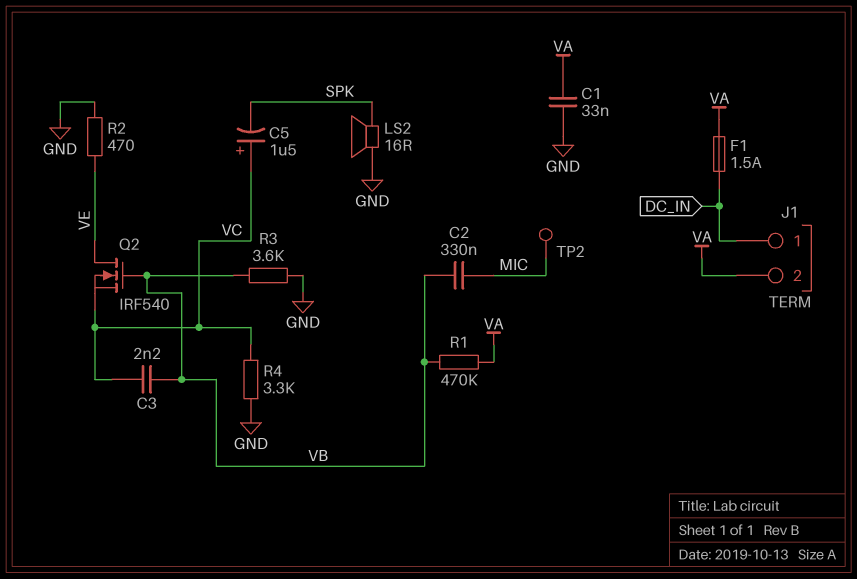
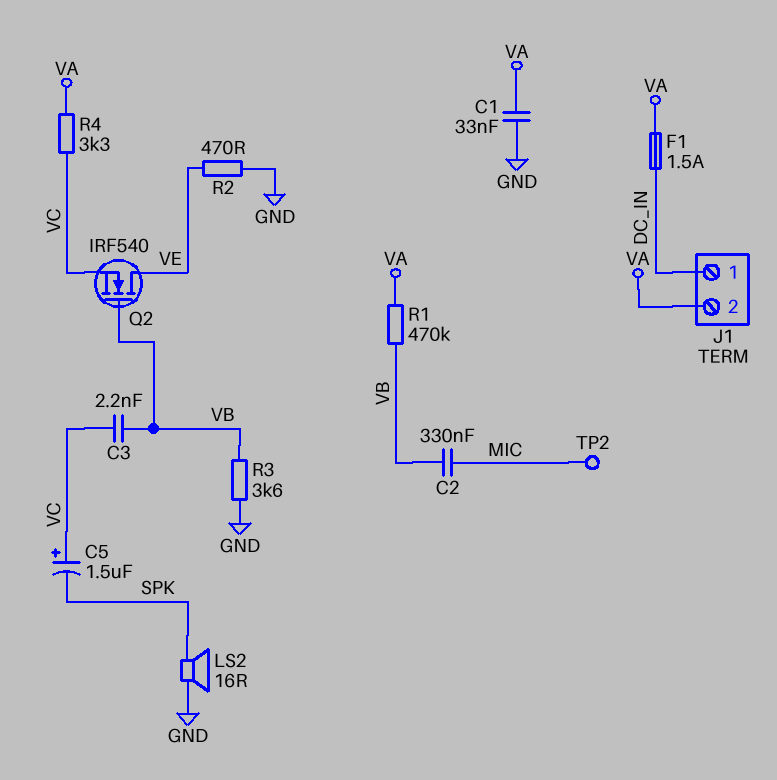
R4: 3.3k (GND, VC) -> 3.3k (VA, VC)

